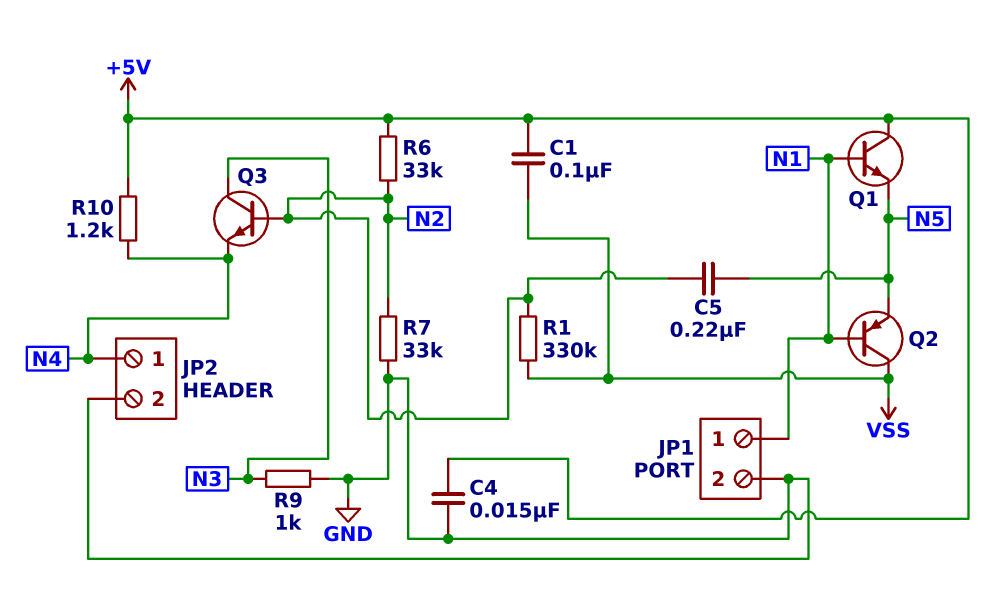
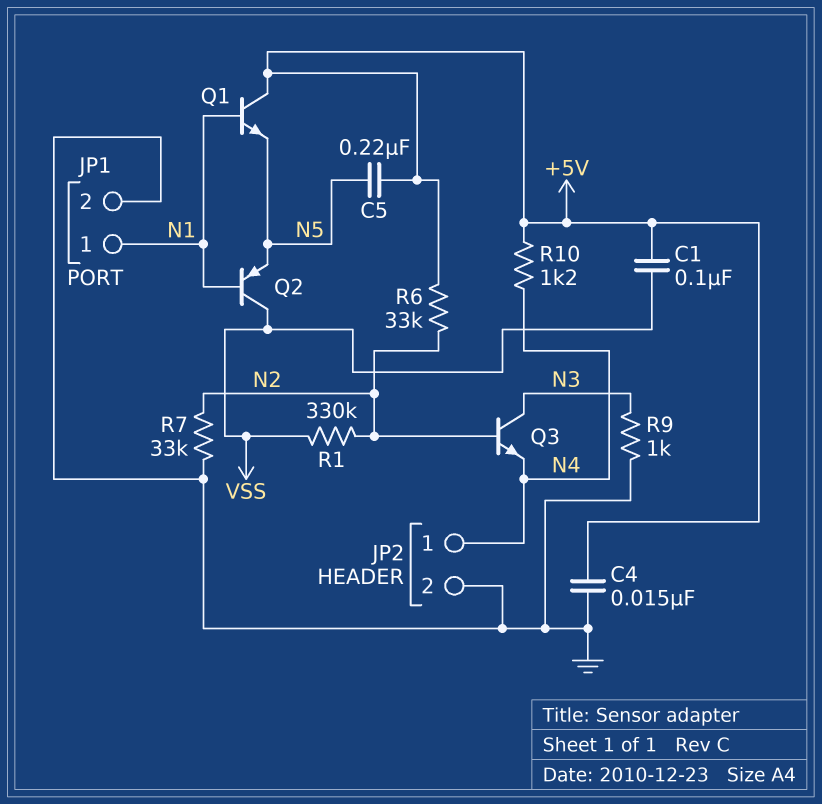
C5: 220nF (N2, N5) -> 220nF (+5V, N5)

